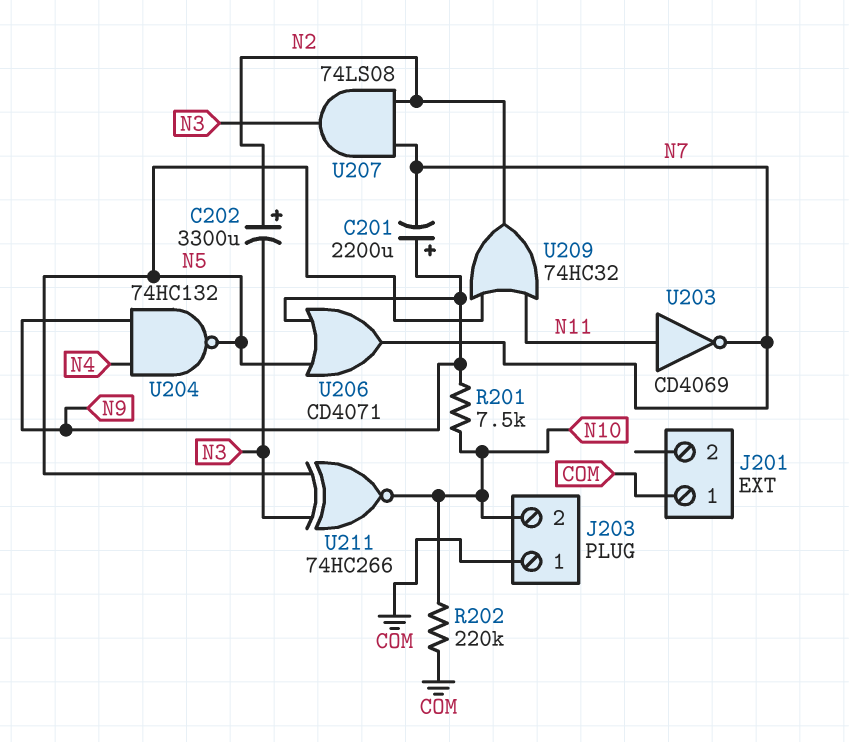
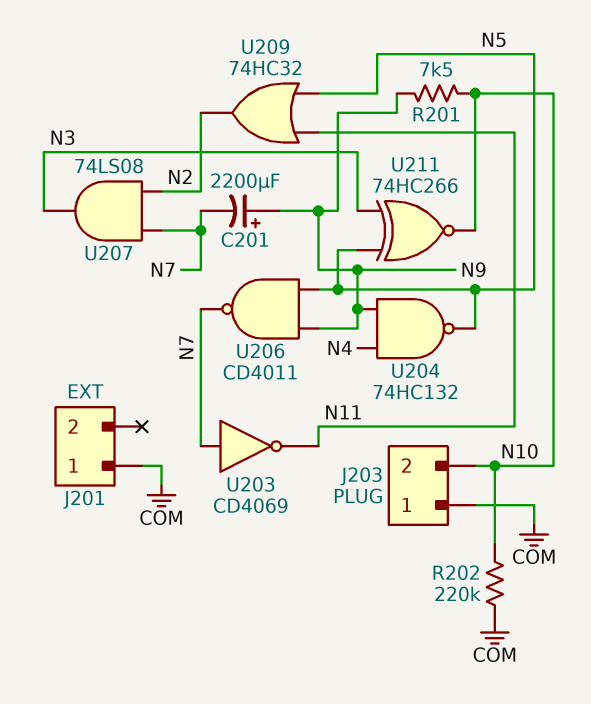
C202: 3300uF (plus N2, minus N3) -> none
U203: NOT CD4069 (in N11, out N7) -> NOT CD4069 (in N7, out N11)
U206: OR CD4071 (in N5, in N9, out N7) -> NAND CD4011 (in N5, in N9, out N7)

